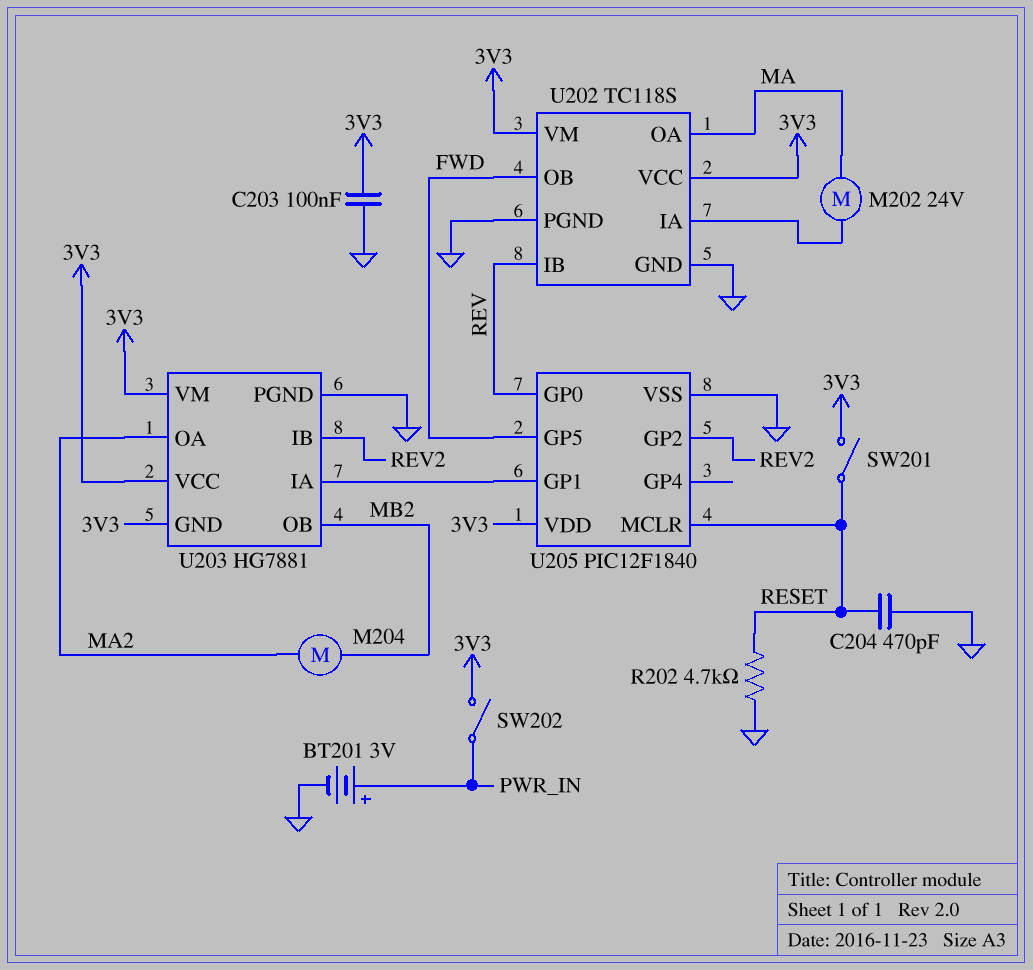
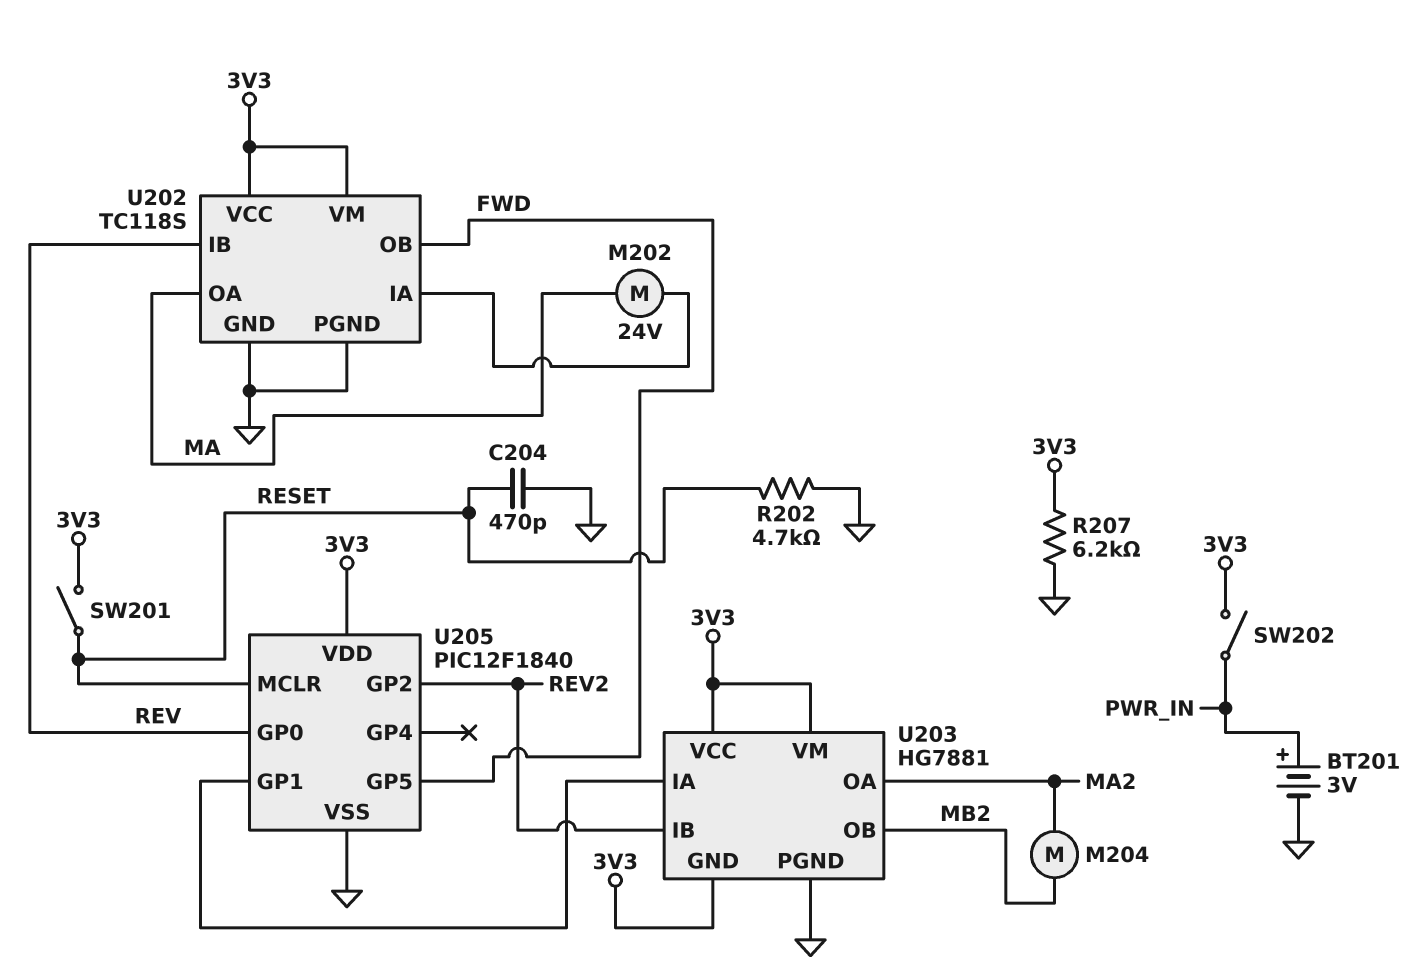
C203: 100nF (3V3, GND) -> none
R207: none -> 6.2k (3V3, GND)

